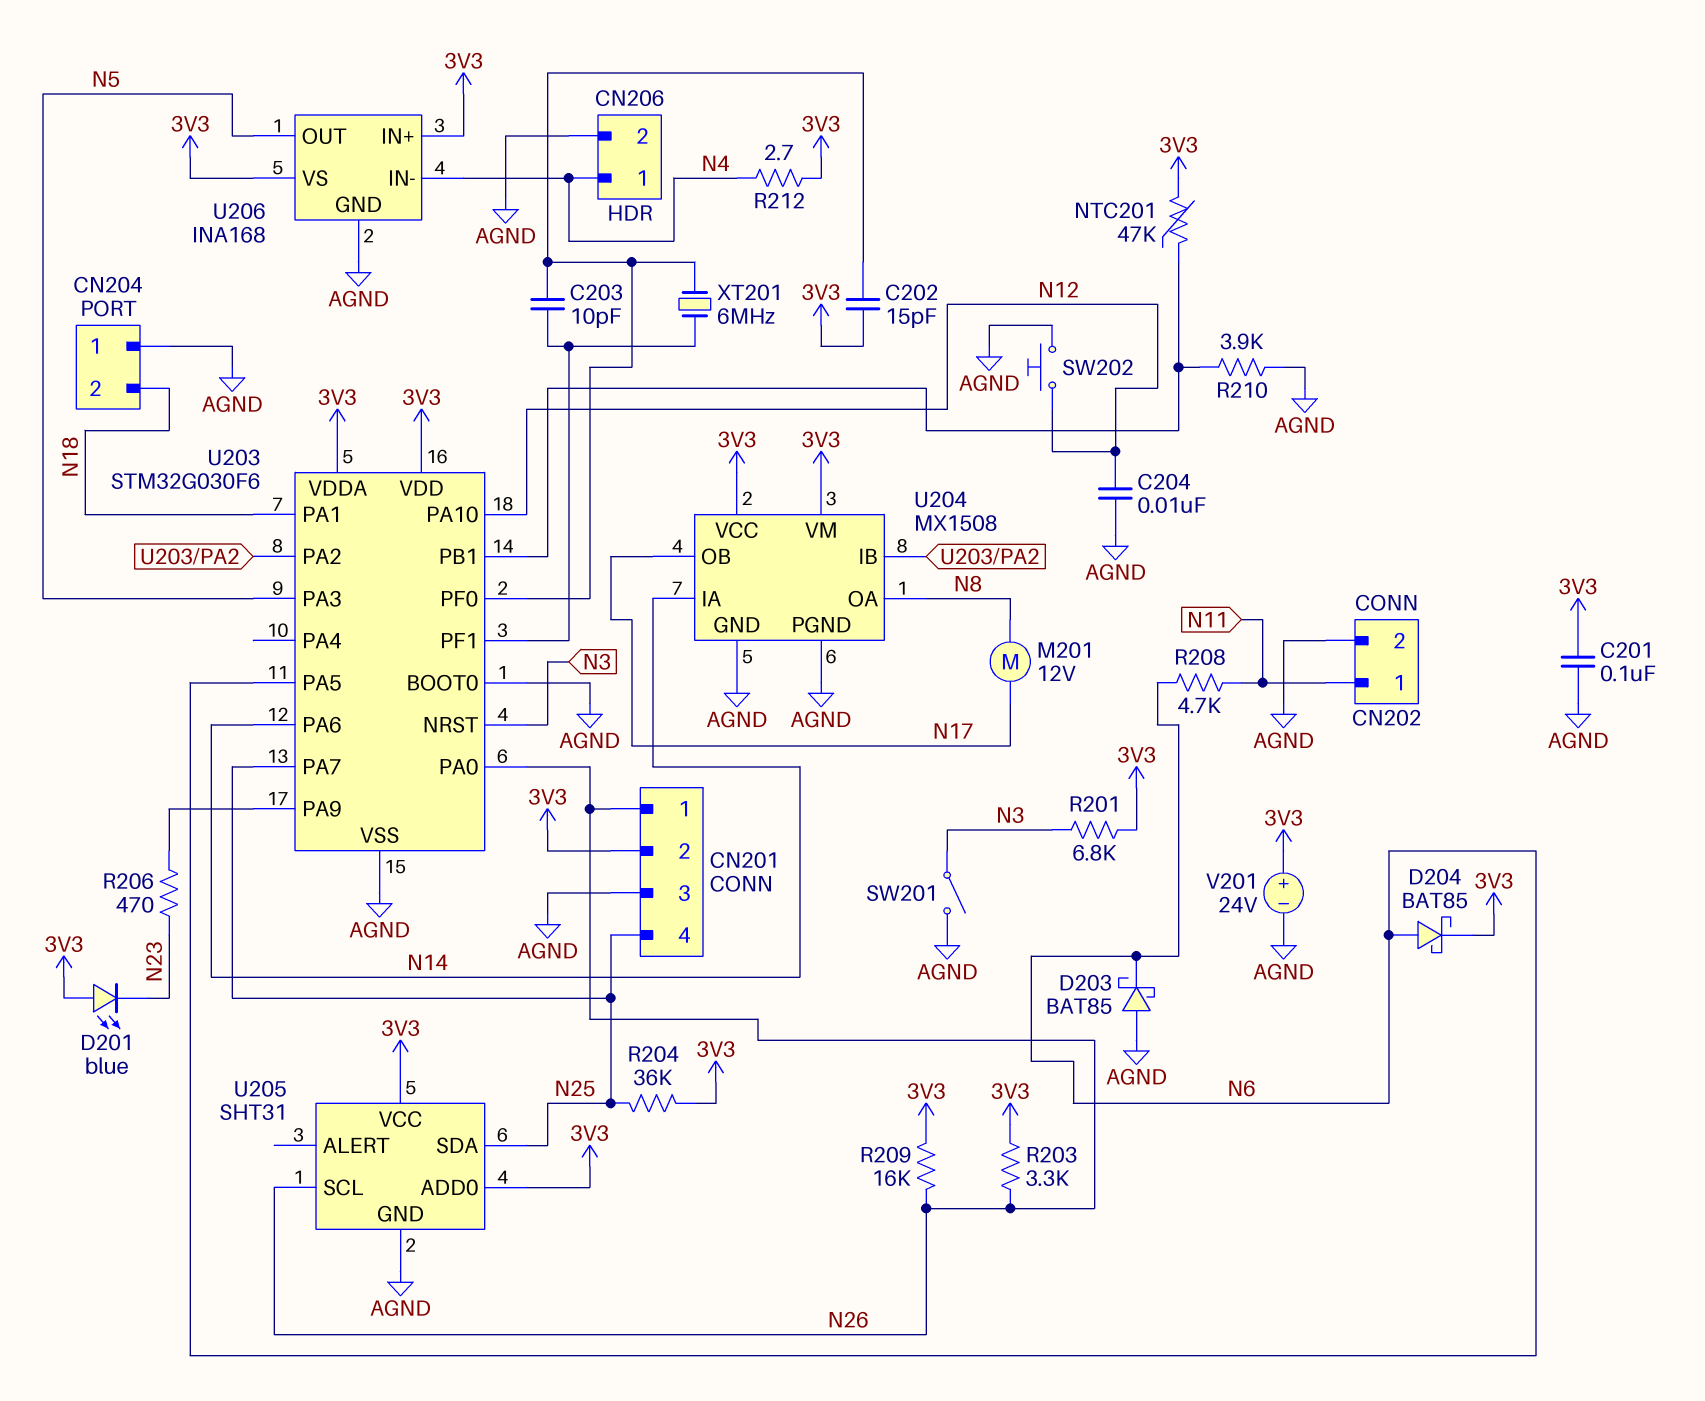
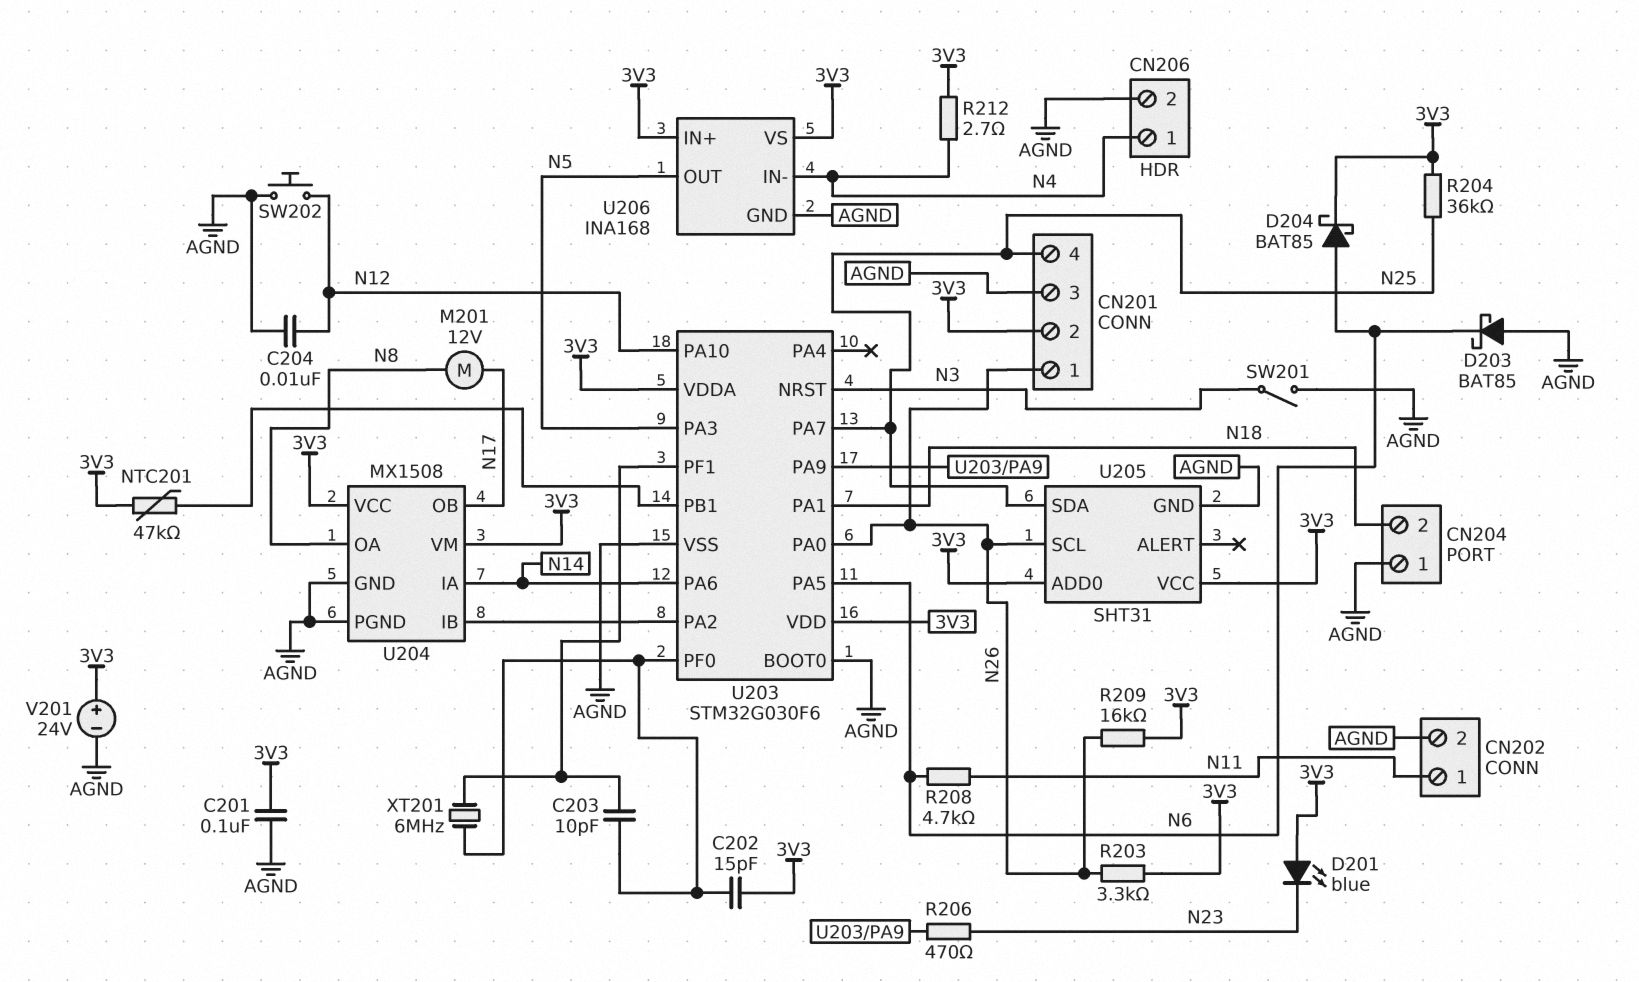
R201: 6.8k (3V3, N3) -> none
R210: 3.9k (AGND, U203/PB1) -> none

